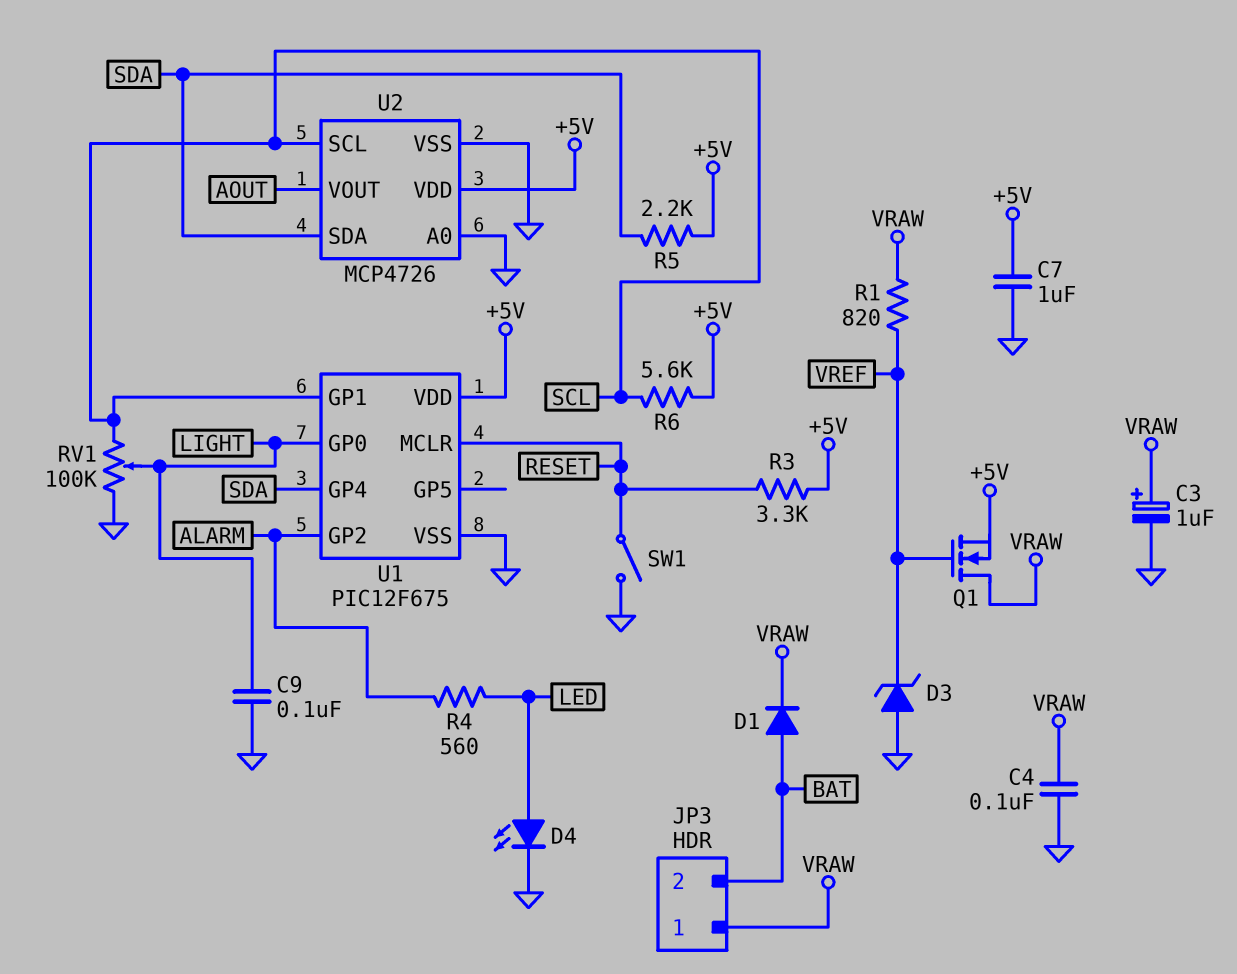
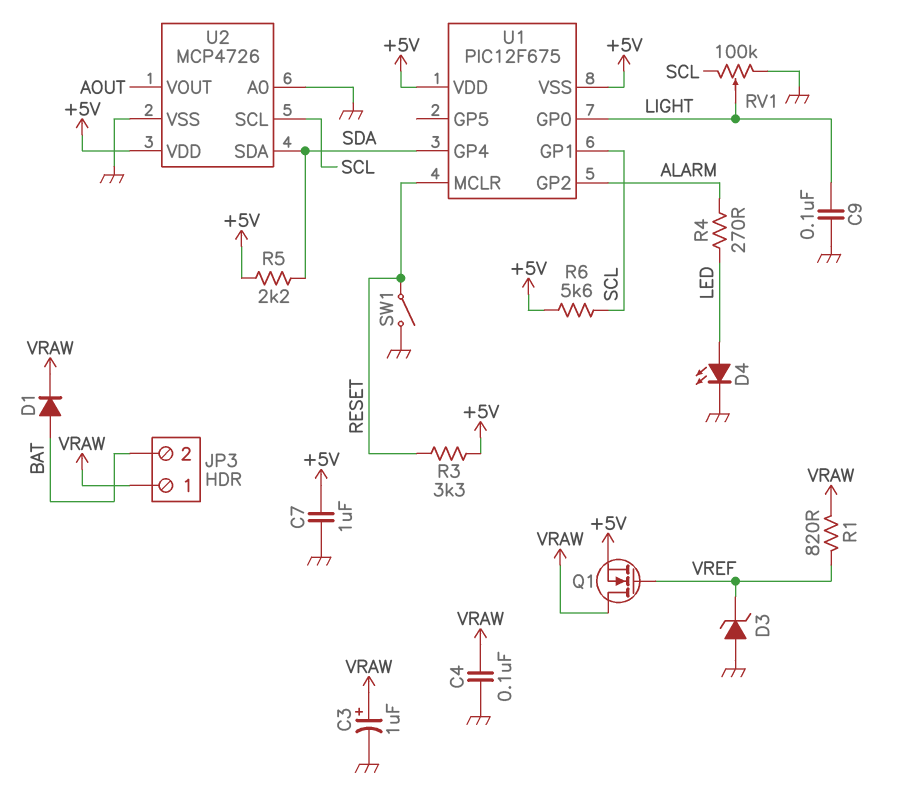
R4: 560 (ALARM, LED) -> 270 (ALARM, LED)
U1 pin VSS: GND -> +5V

